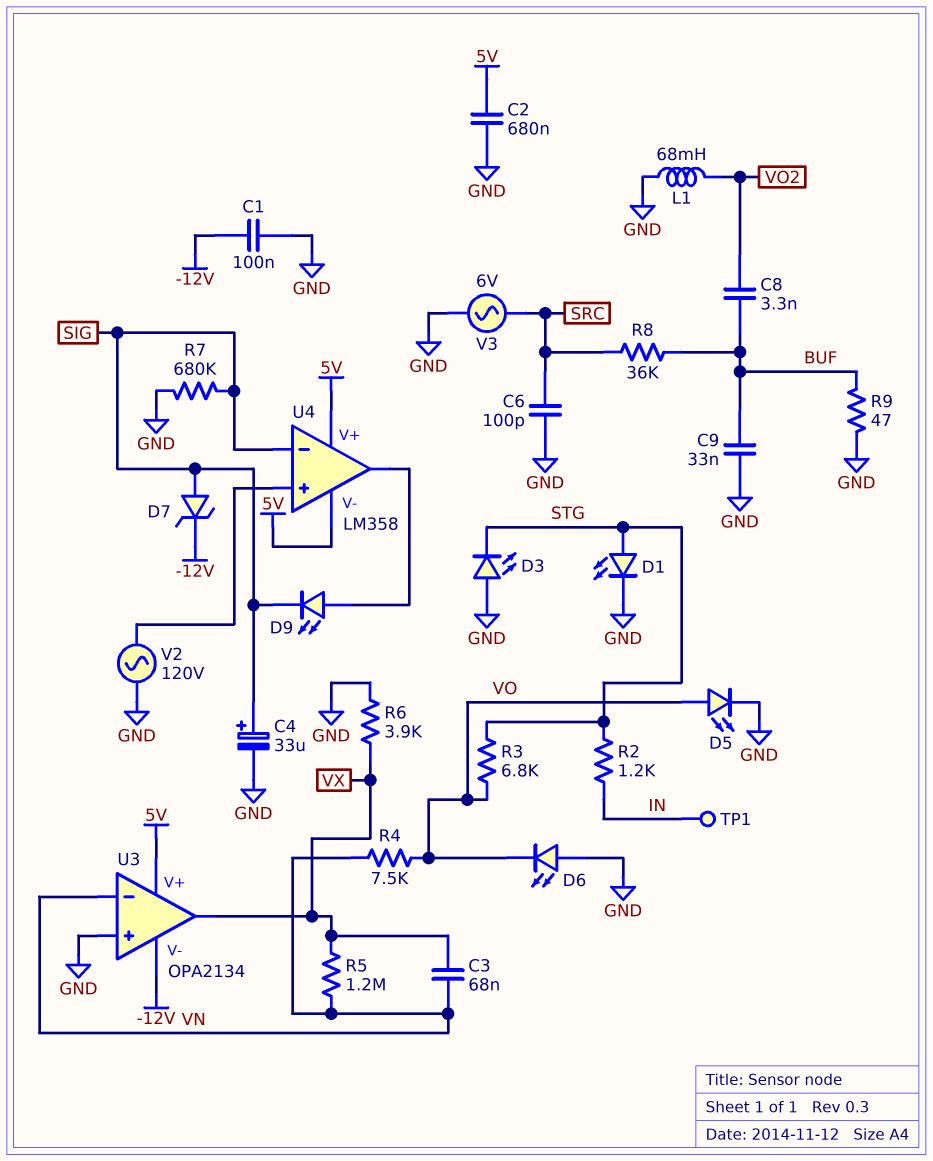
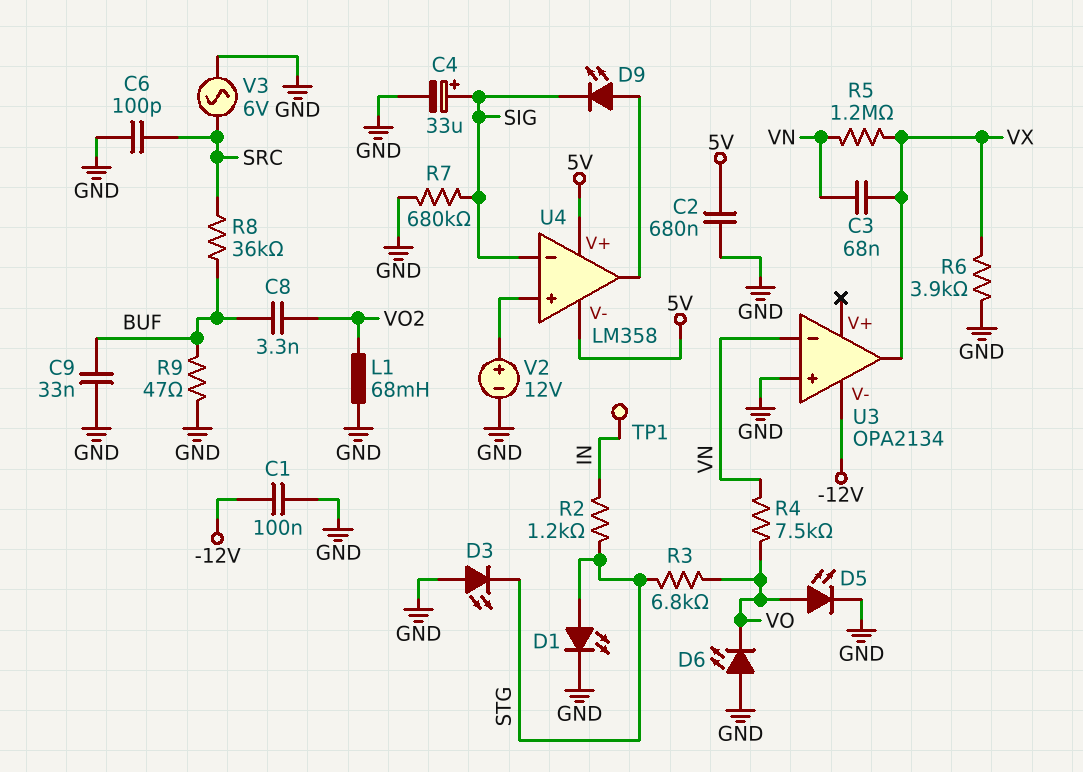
D7: zener (A SIG, K -12V) -> none
U3 pin V+: 5V -> none
V2: AC 120V (GND, U4/in+) -> 12V (plus U4/in+, minus GND)

